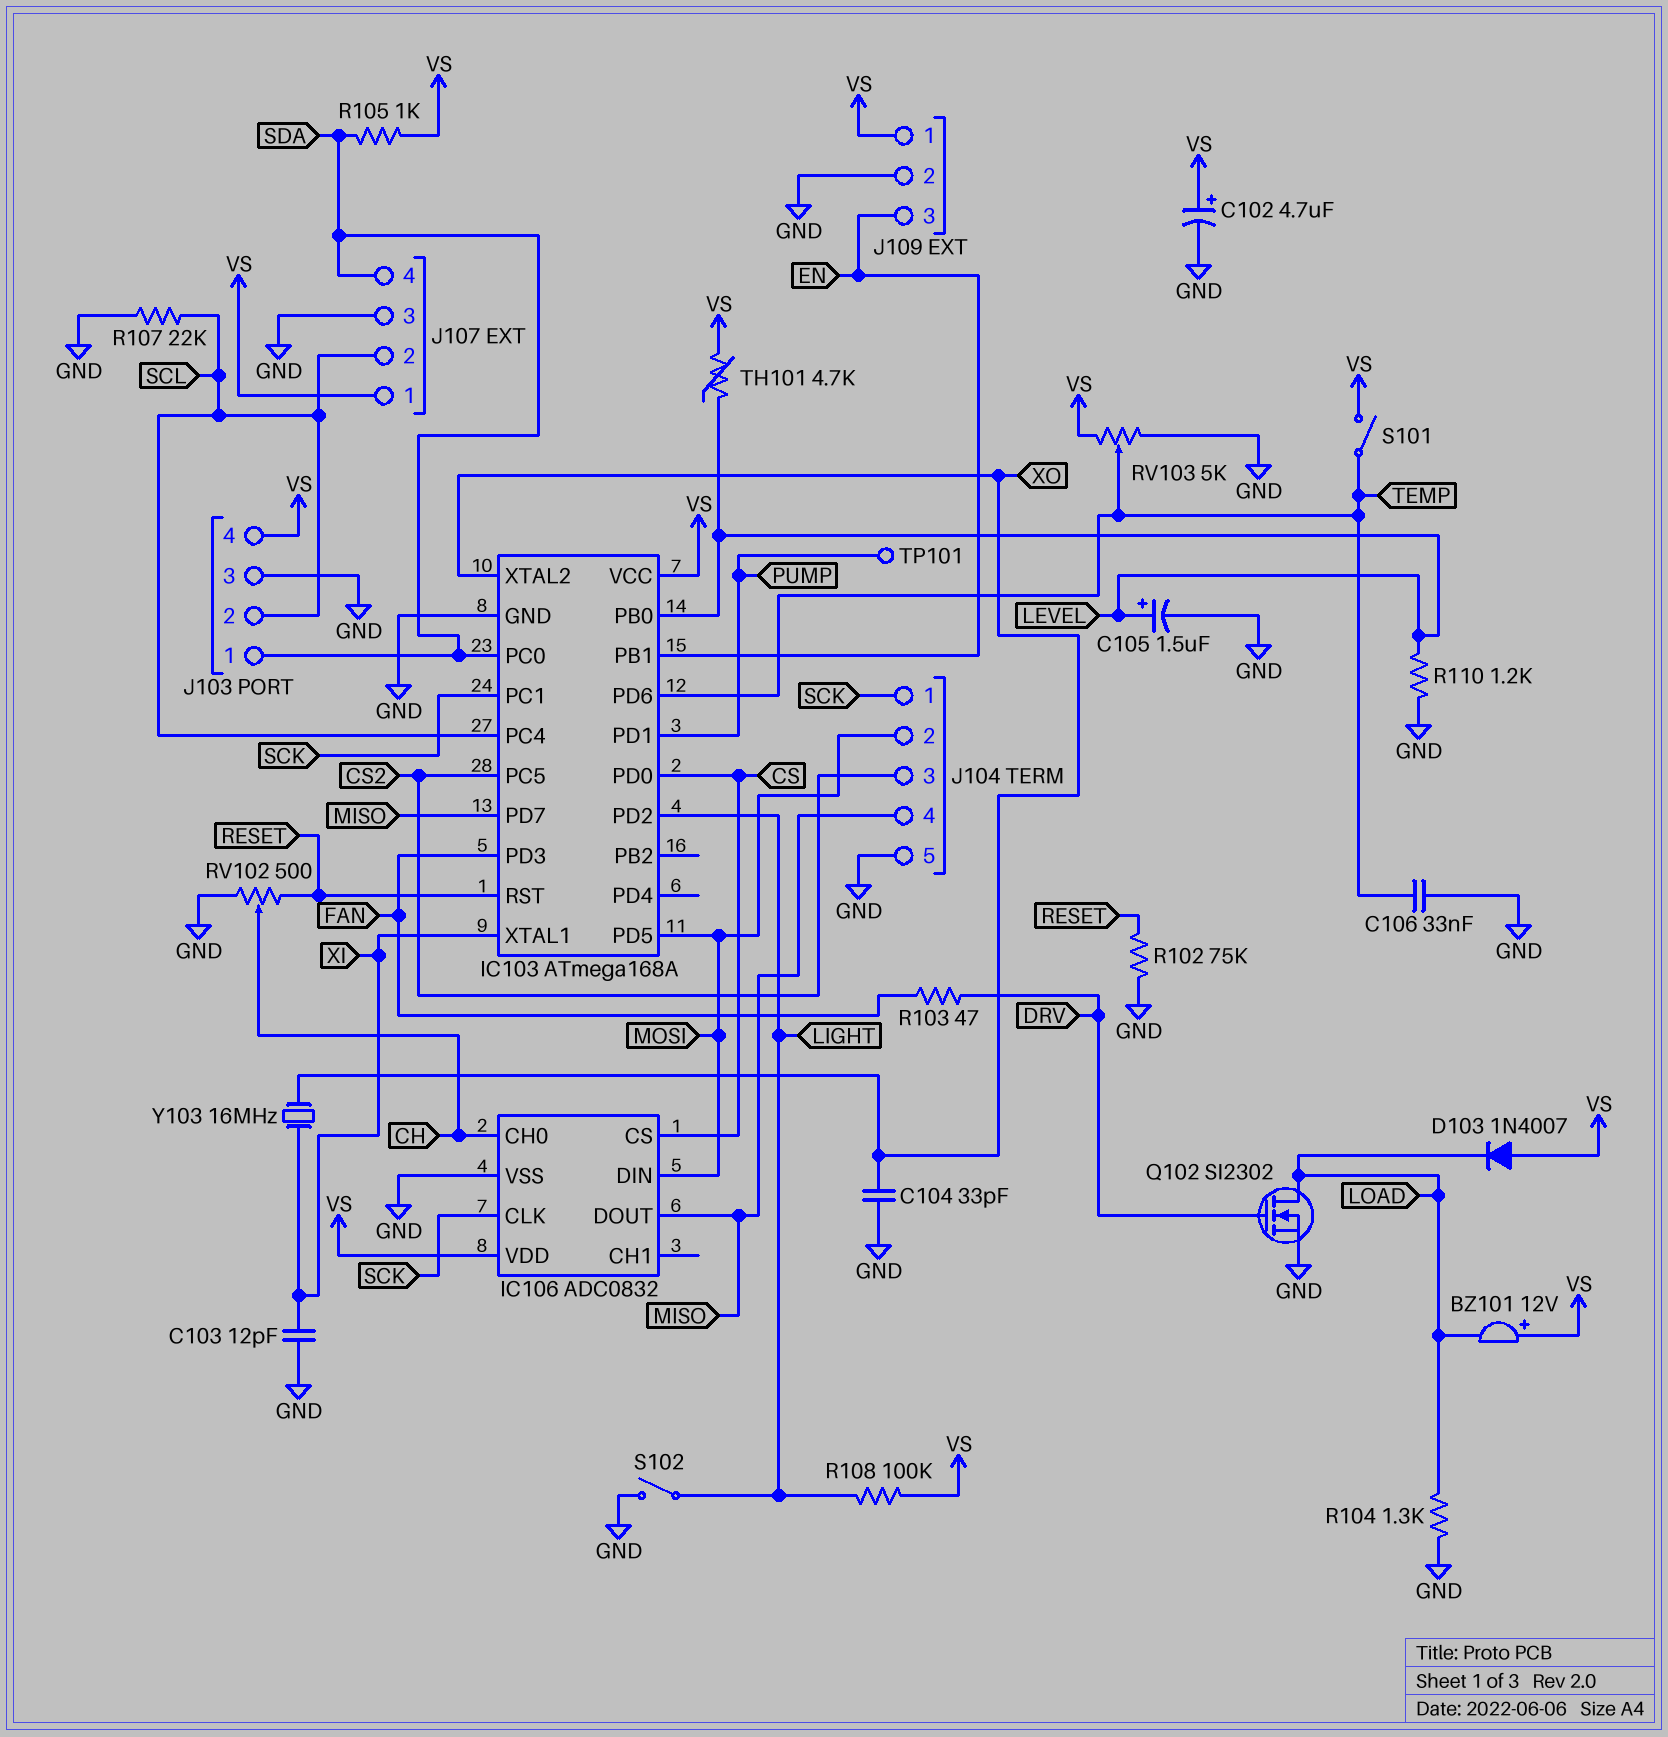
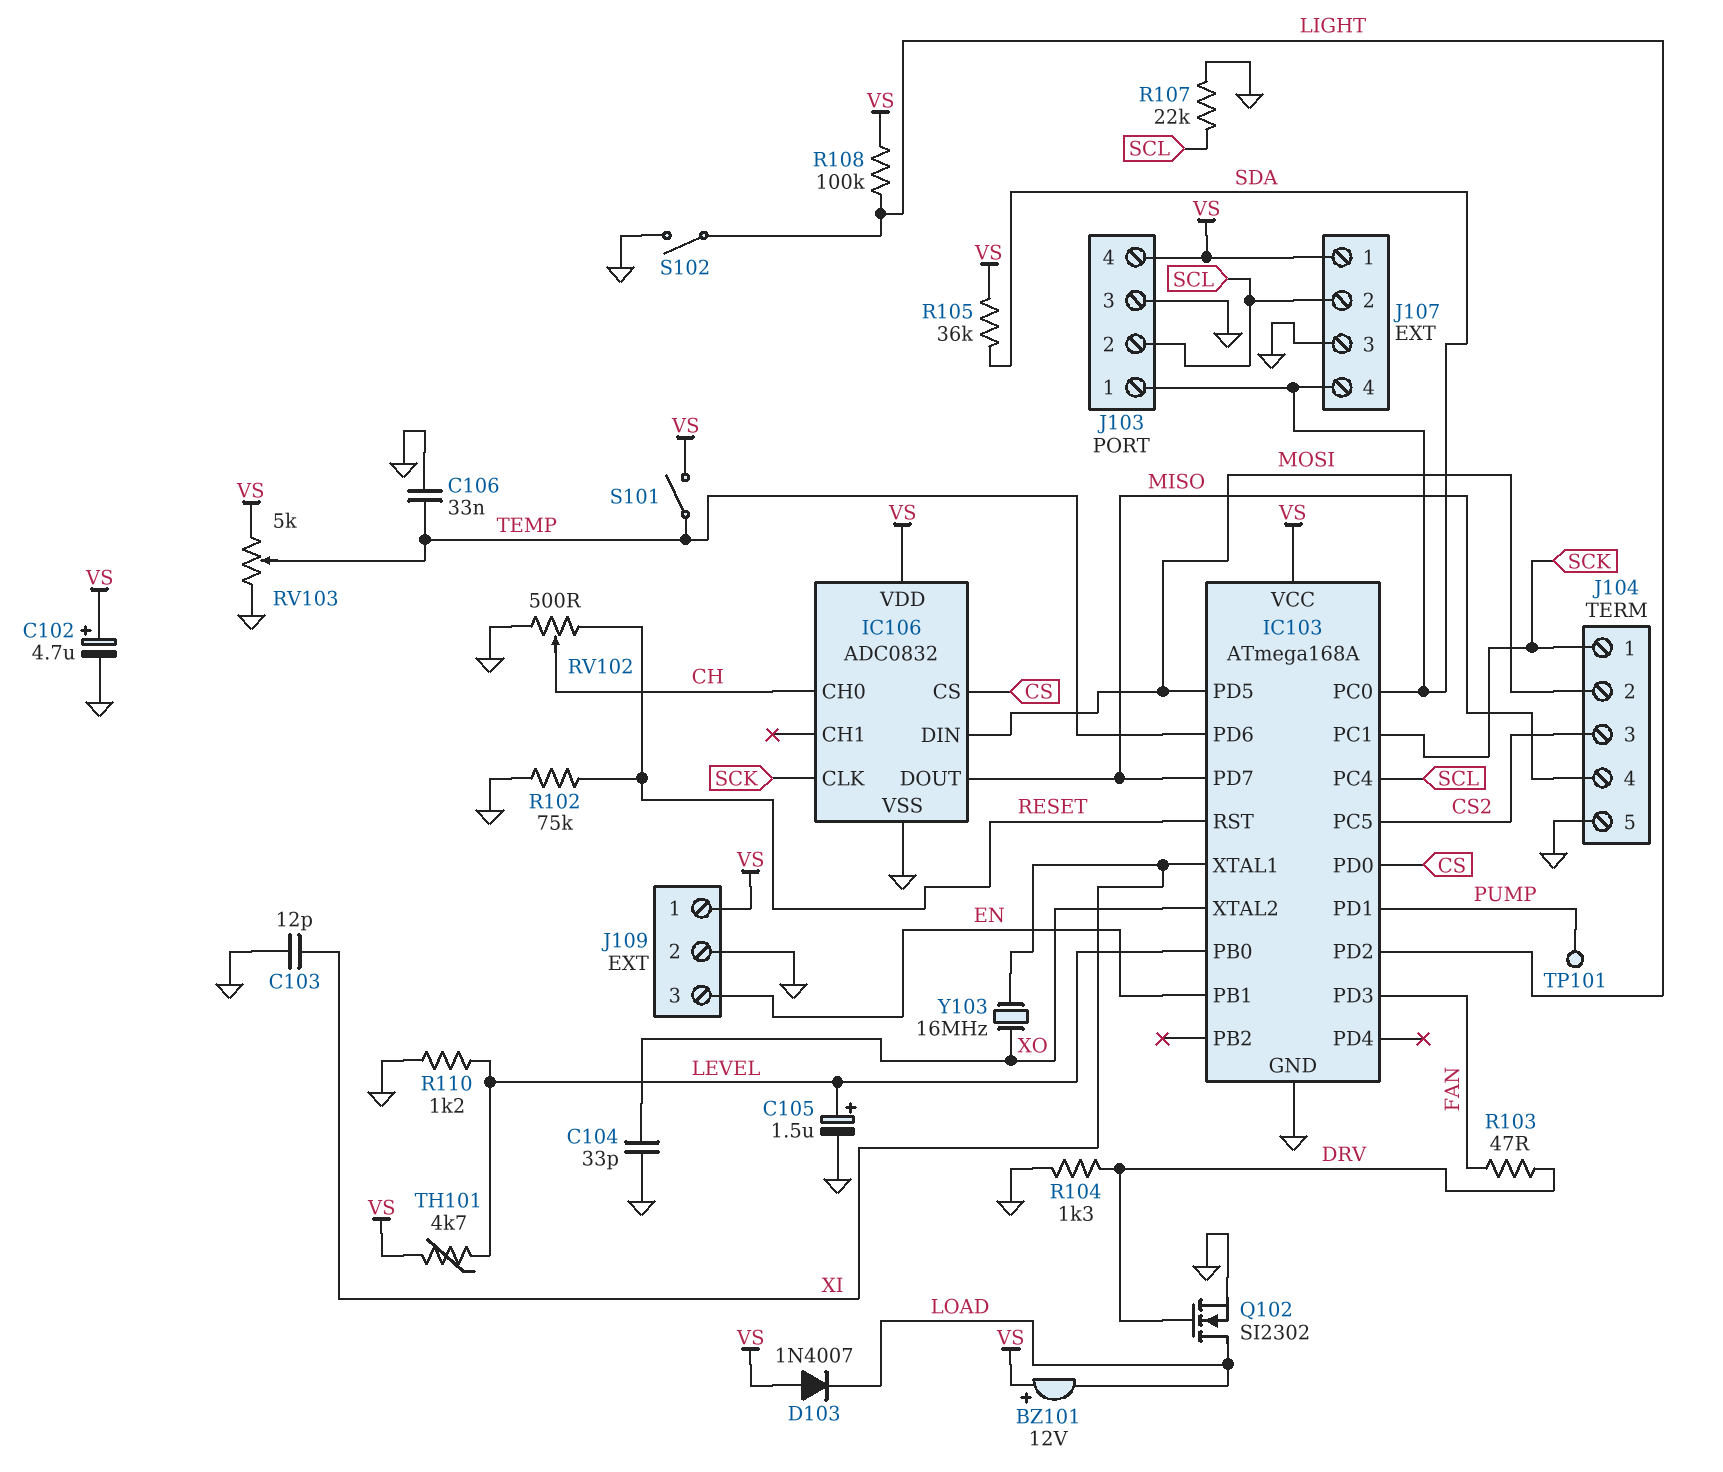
R104: 1.3k (GND, LOAD) -> 1.3k (DRV, GND)
R105: 1k (SDA, VS) -> 36k (SDA, VS)

